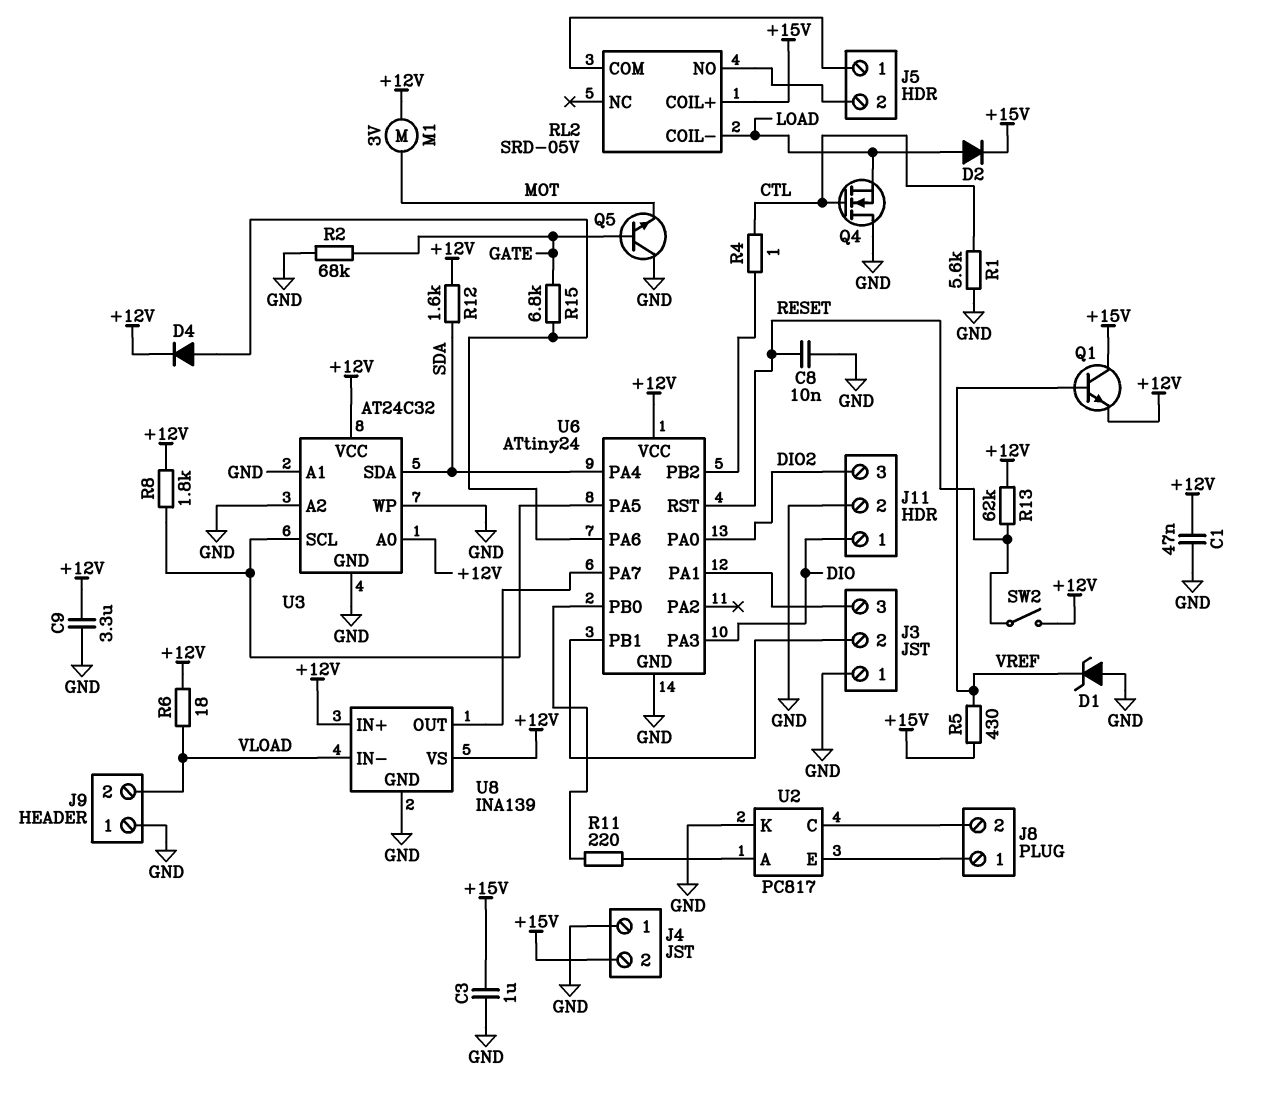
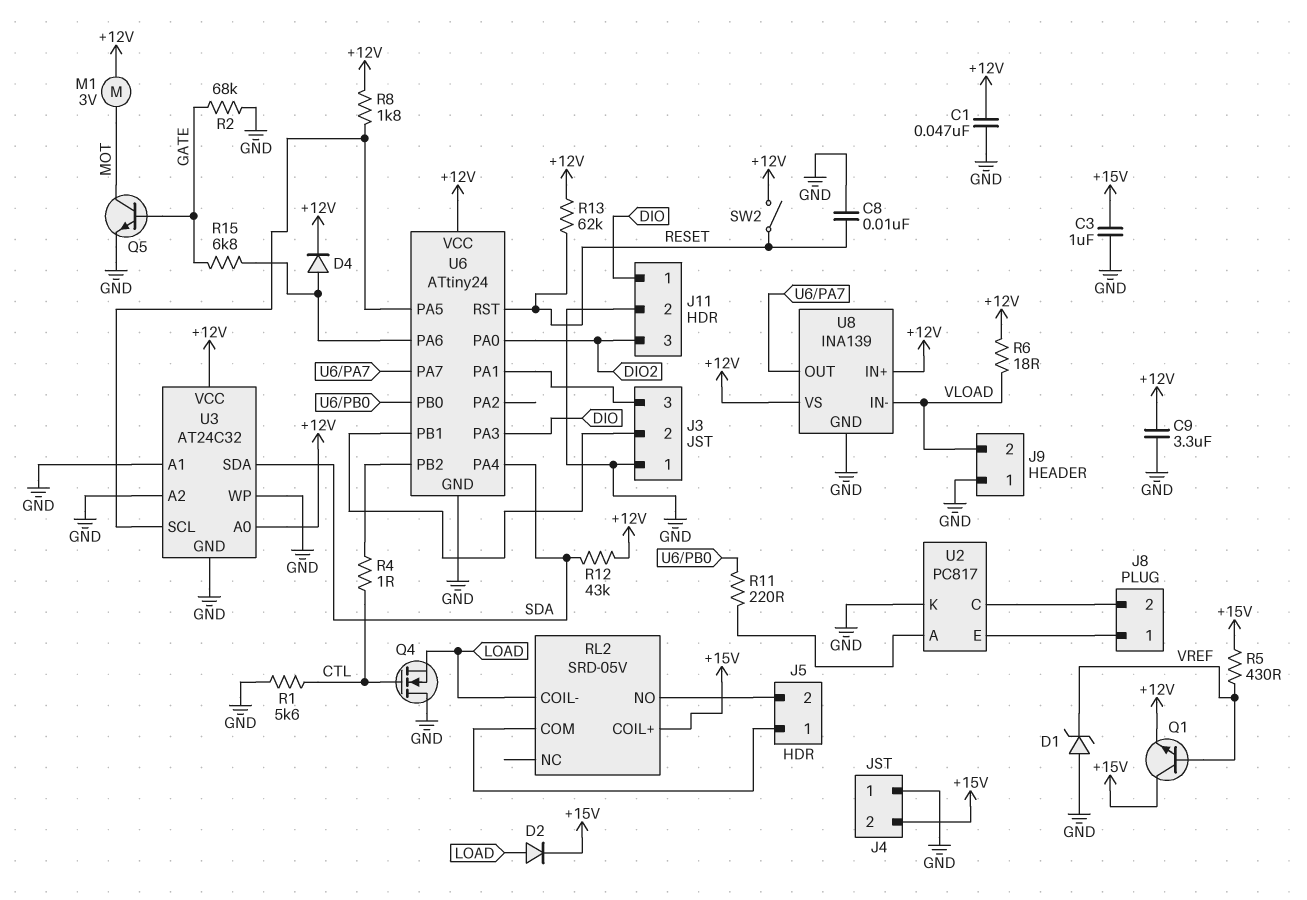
Q5: NPN (B GATE, C GND, E MOT) -> NPN (B GATE, C MOT, E GND)
R12: 1.6k (+12V, SDA) -> 43k (+12V, SDA)

